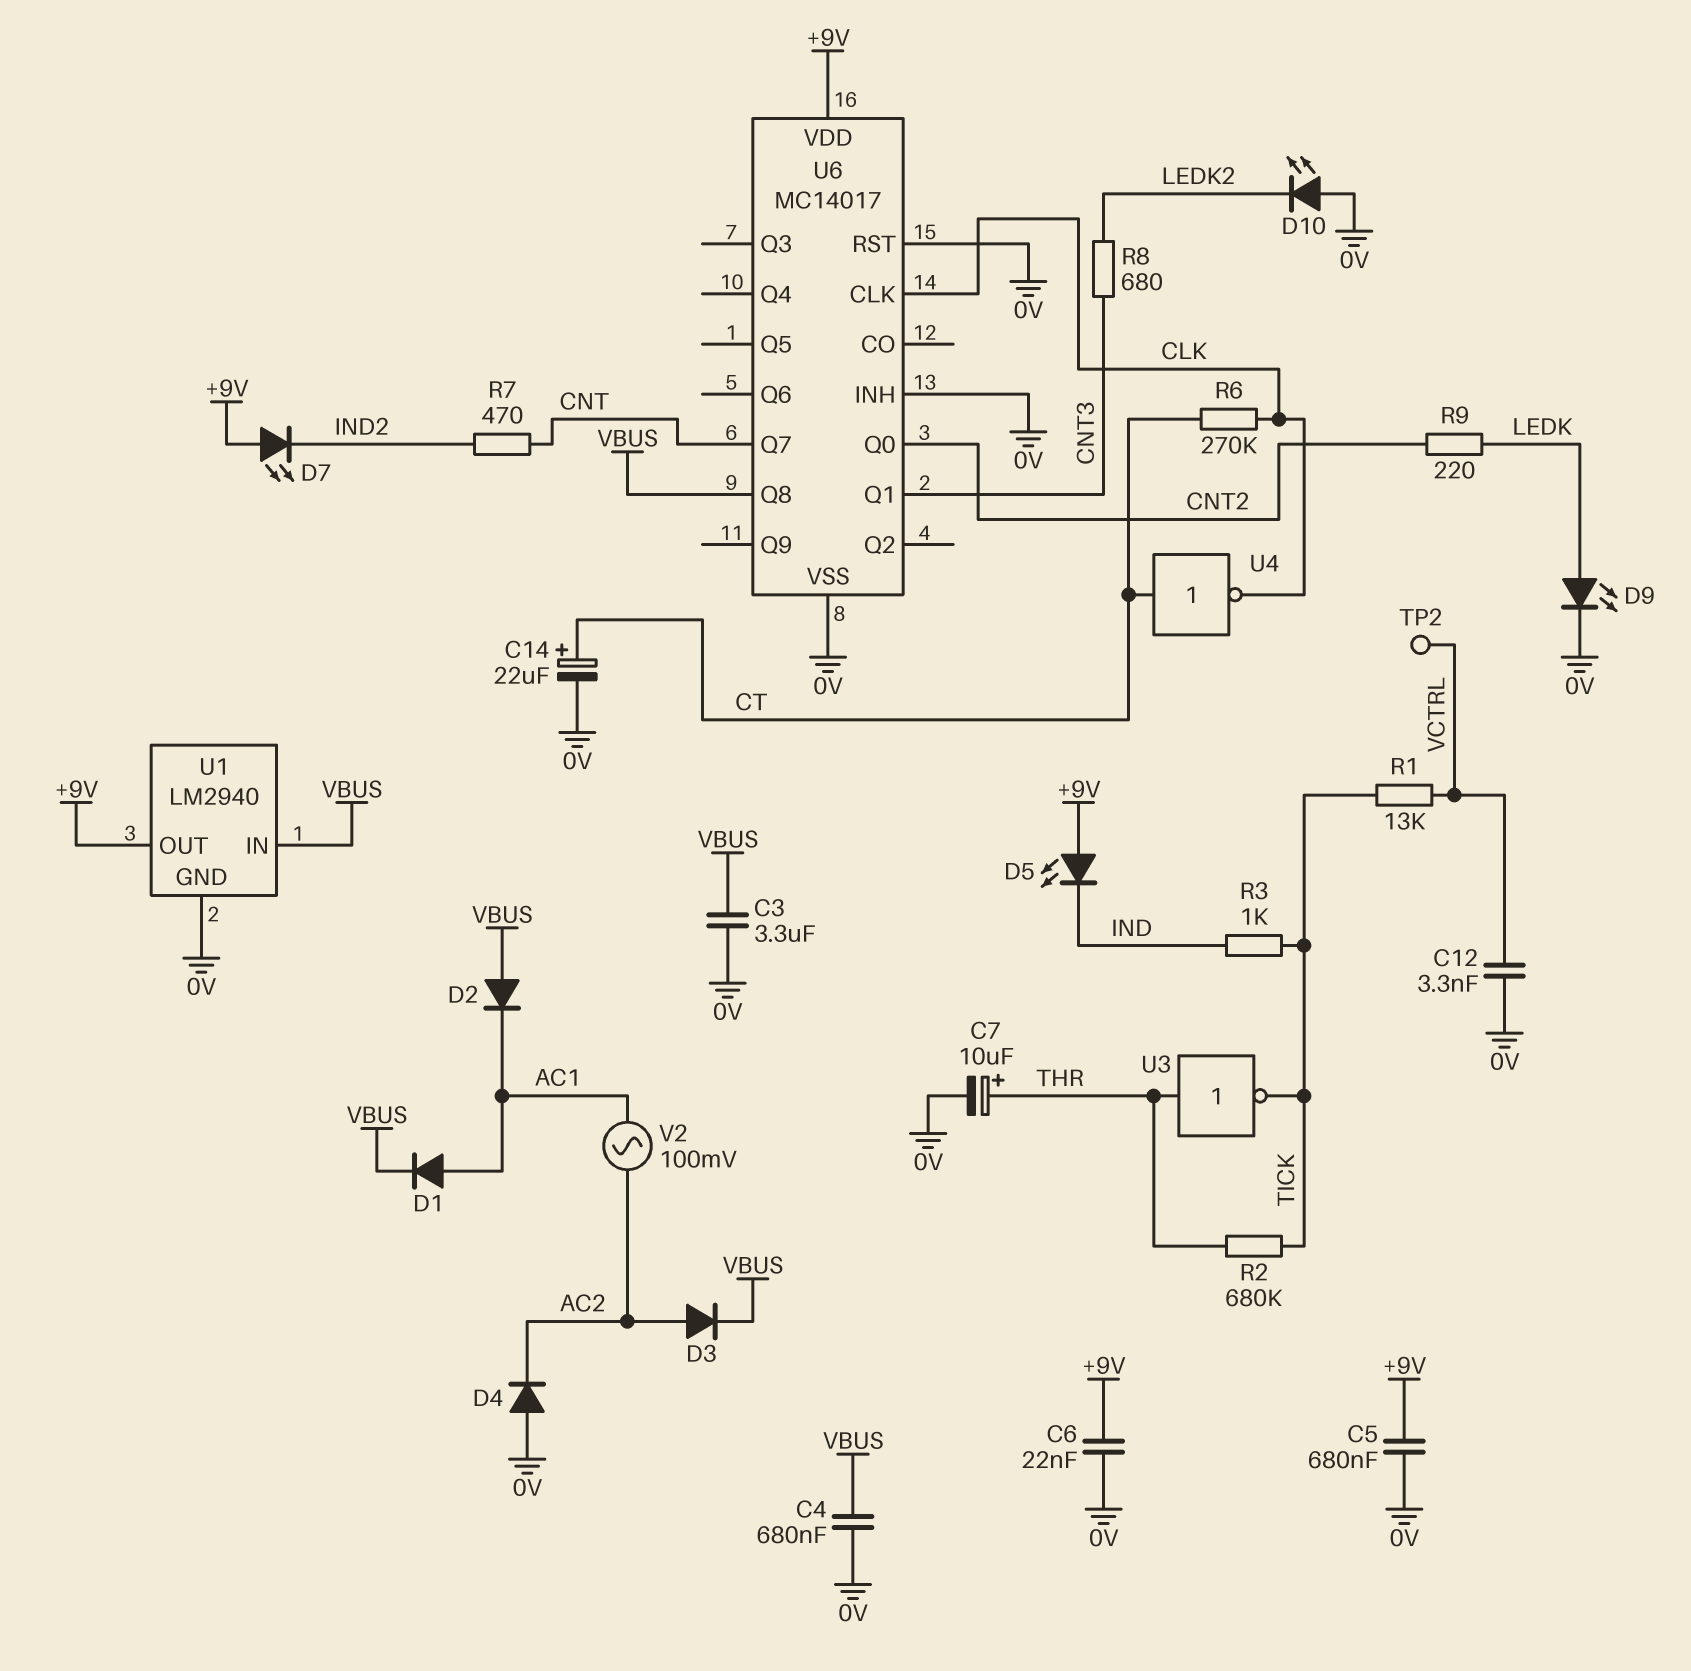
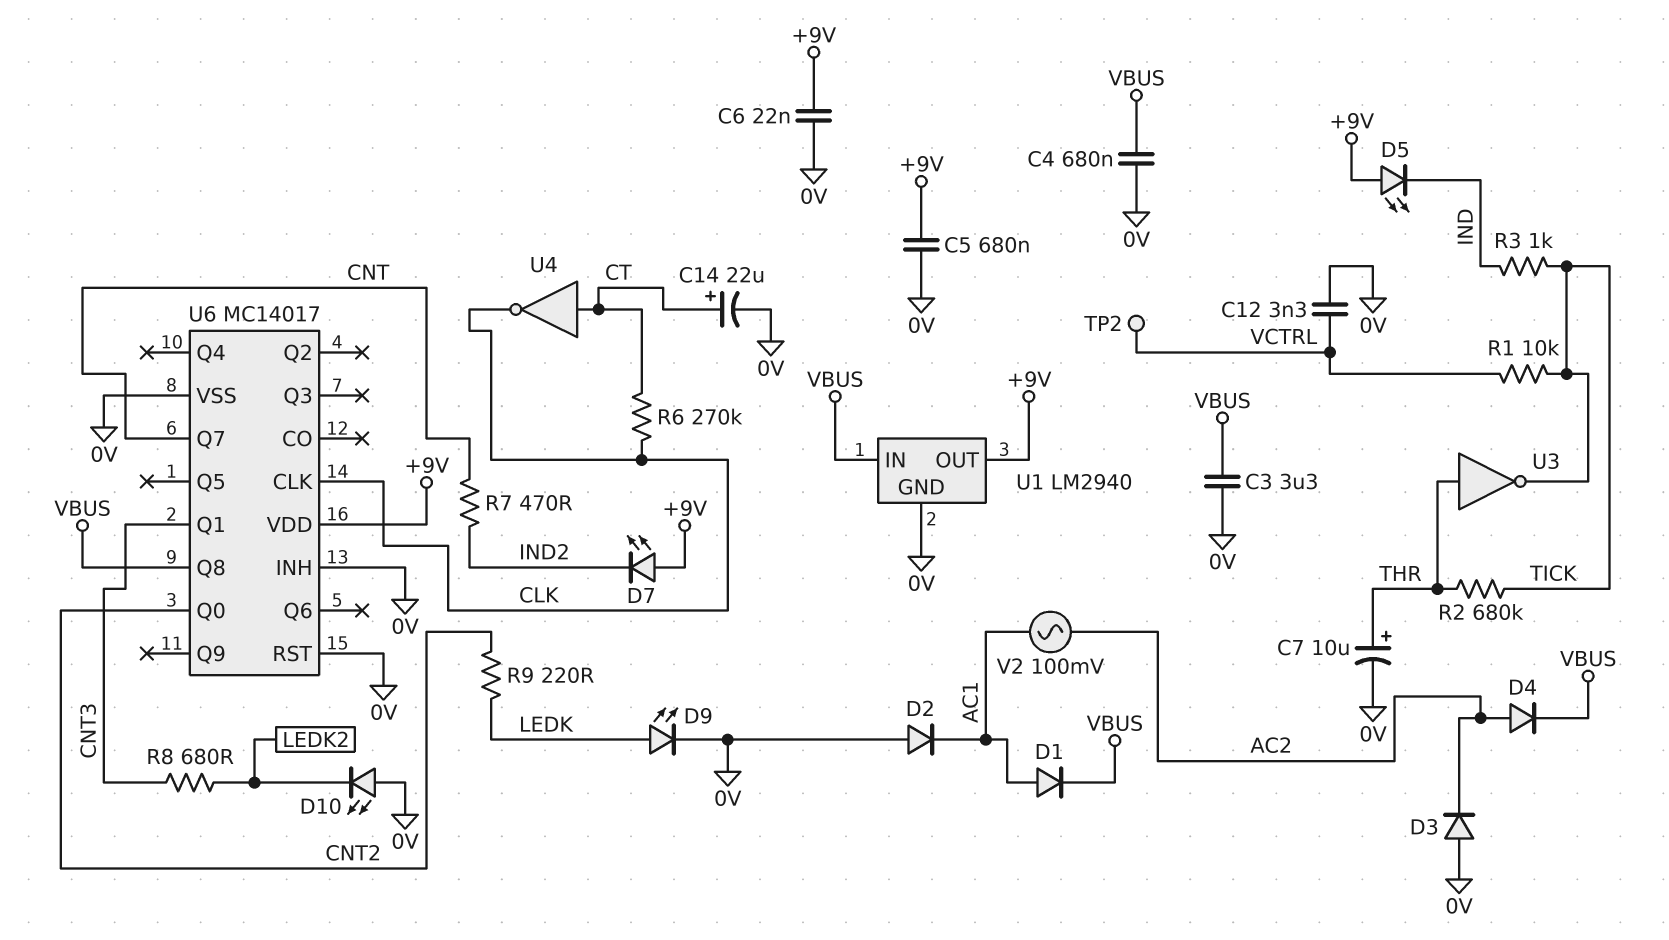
D2: diode (A VBUS, K AC1) -> diode (A 0V, K AC1)
D3: diode (A AC2, K VBUS) -> diode (A 0V, K AC2)
D4: diode (A 0V, K AC2) -> diode (A AC2, K VBUS)
R1: 13k (TICK, VCTRL) -> 10k (TICK, VCTRL)

